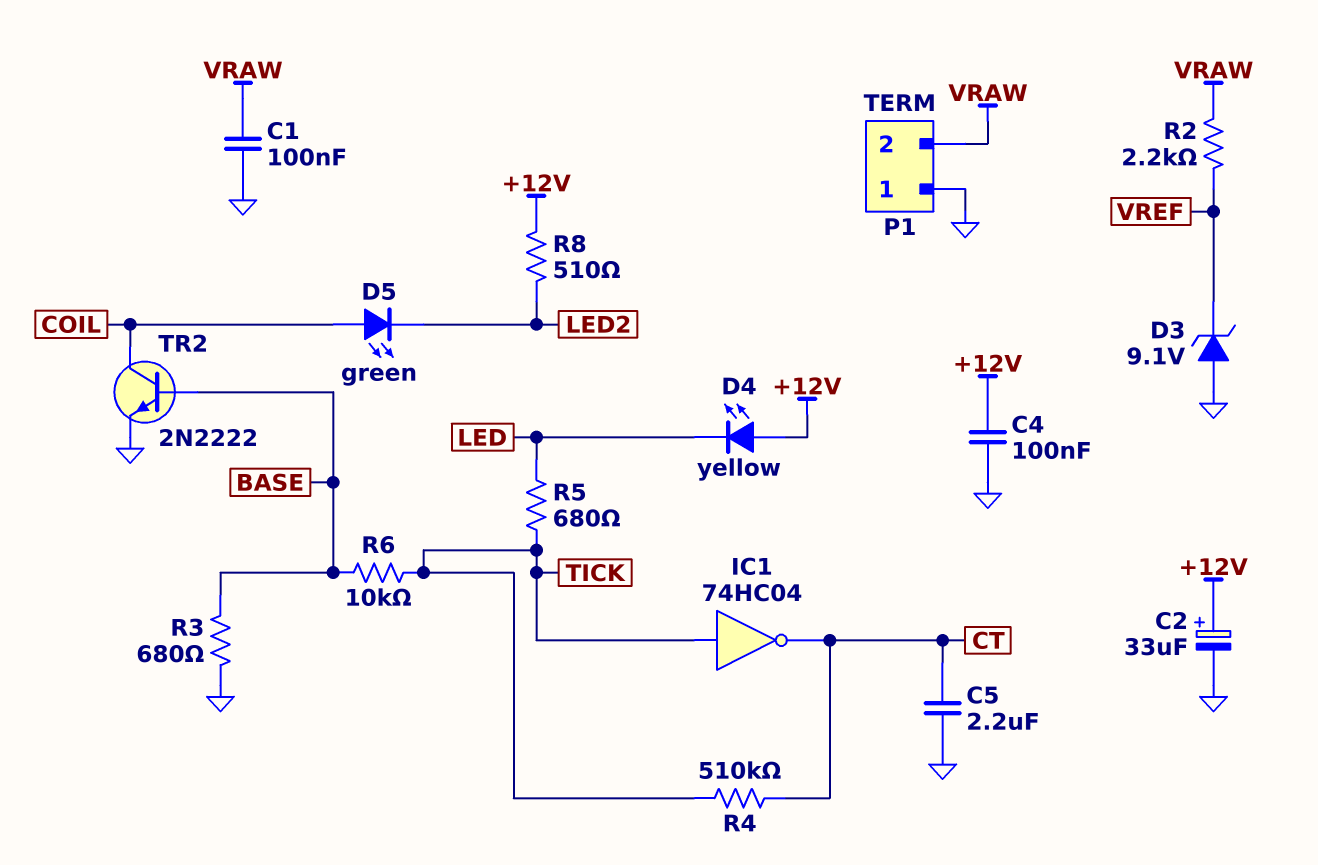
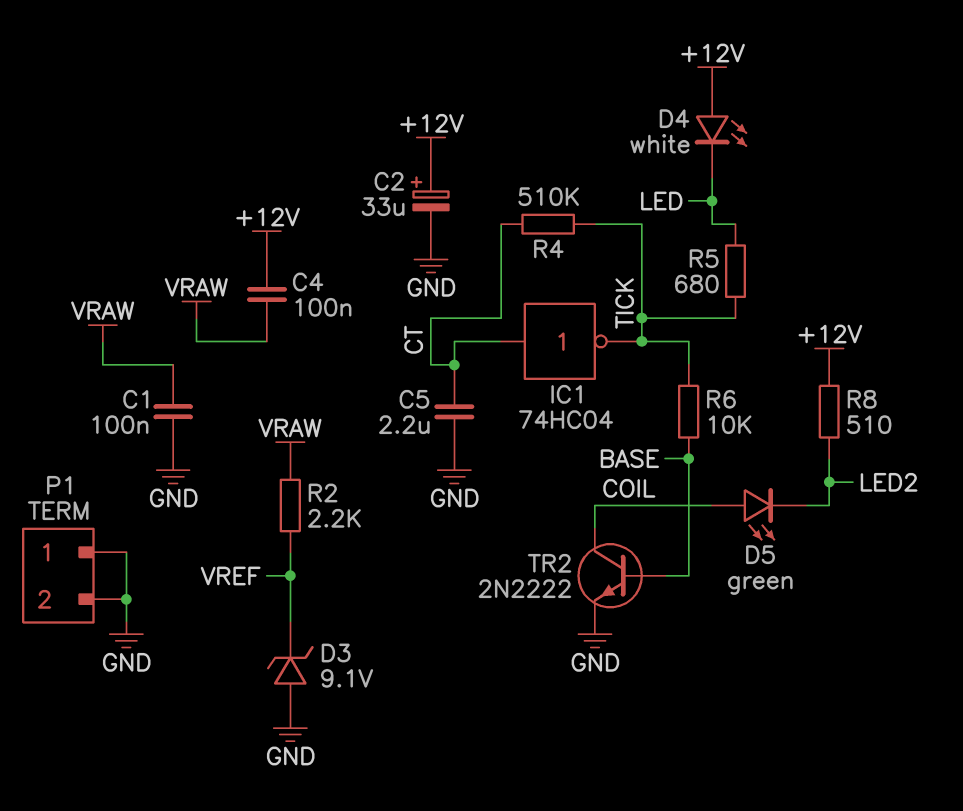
C4: 100nF (+12V, GND) -> 100nF (+12V, VRAW)
D4: LED yellow (A +12V, K LED) -> LED white (A +12V, K LED)
IC1: NOT 74HC04 (in TICK, out CT) -> NOT 74HC04 (in CT, out TICK)
P1 pin 2: VRAW -> GND
R3: 680 (BASE, GND) -> none

